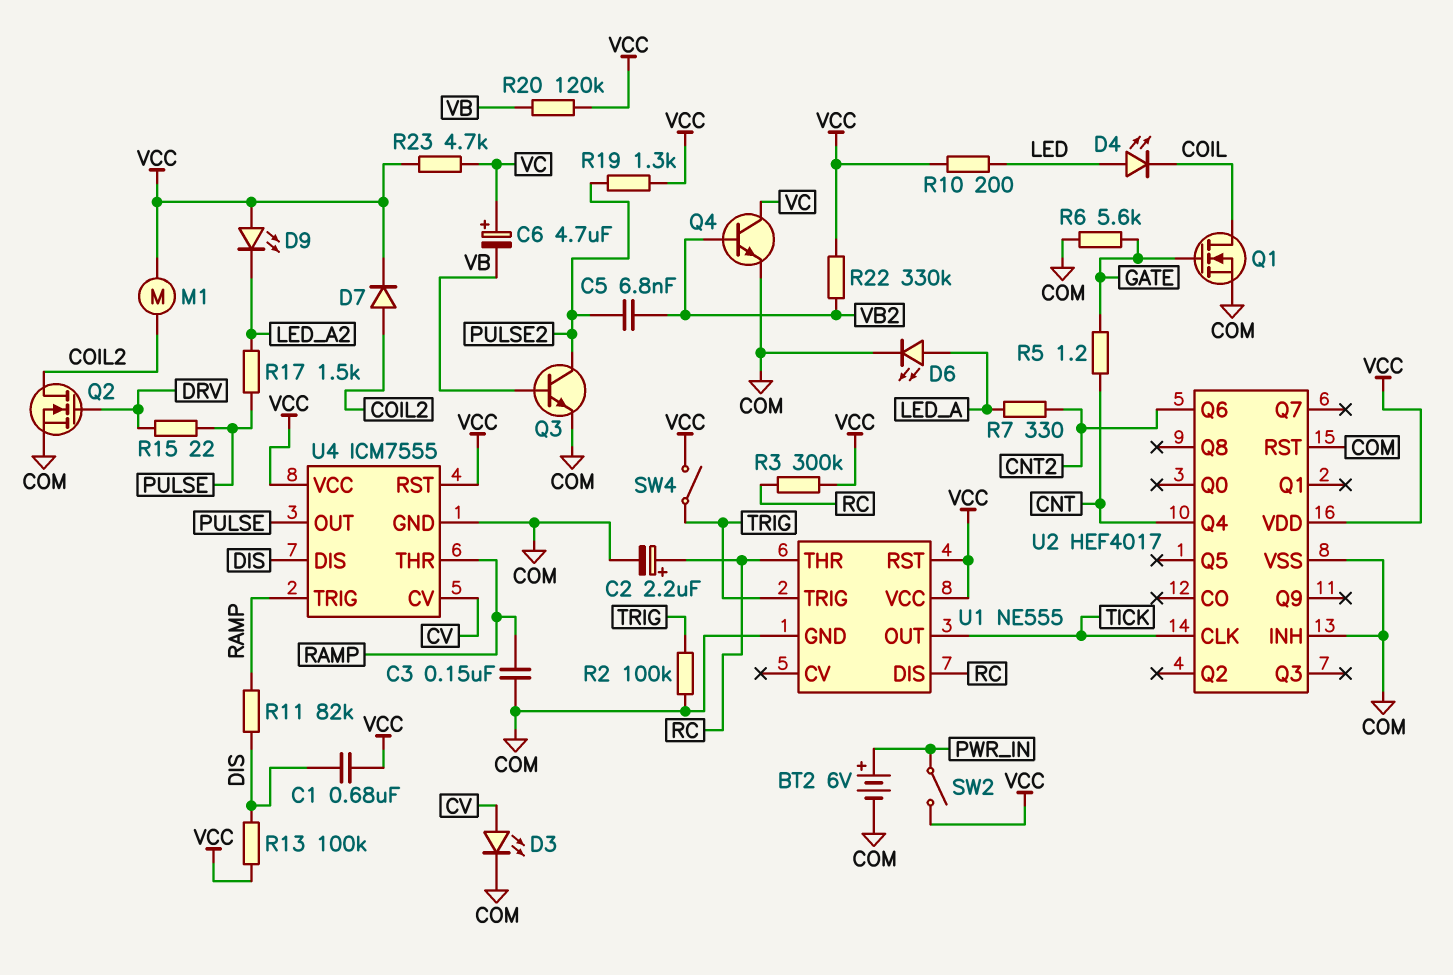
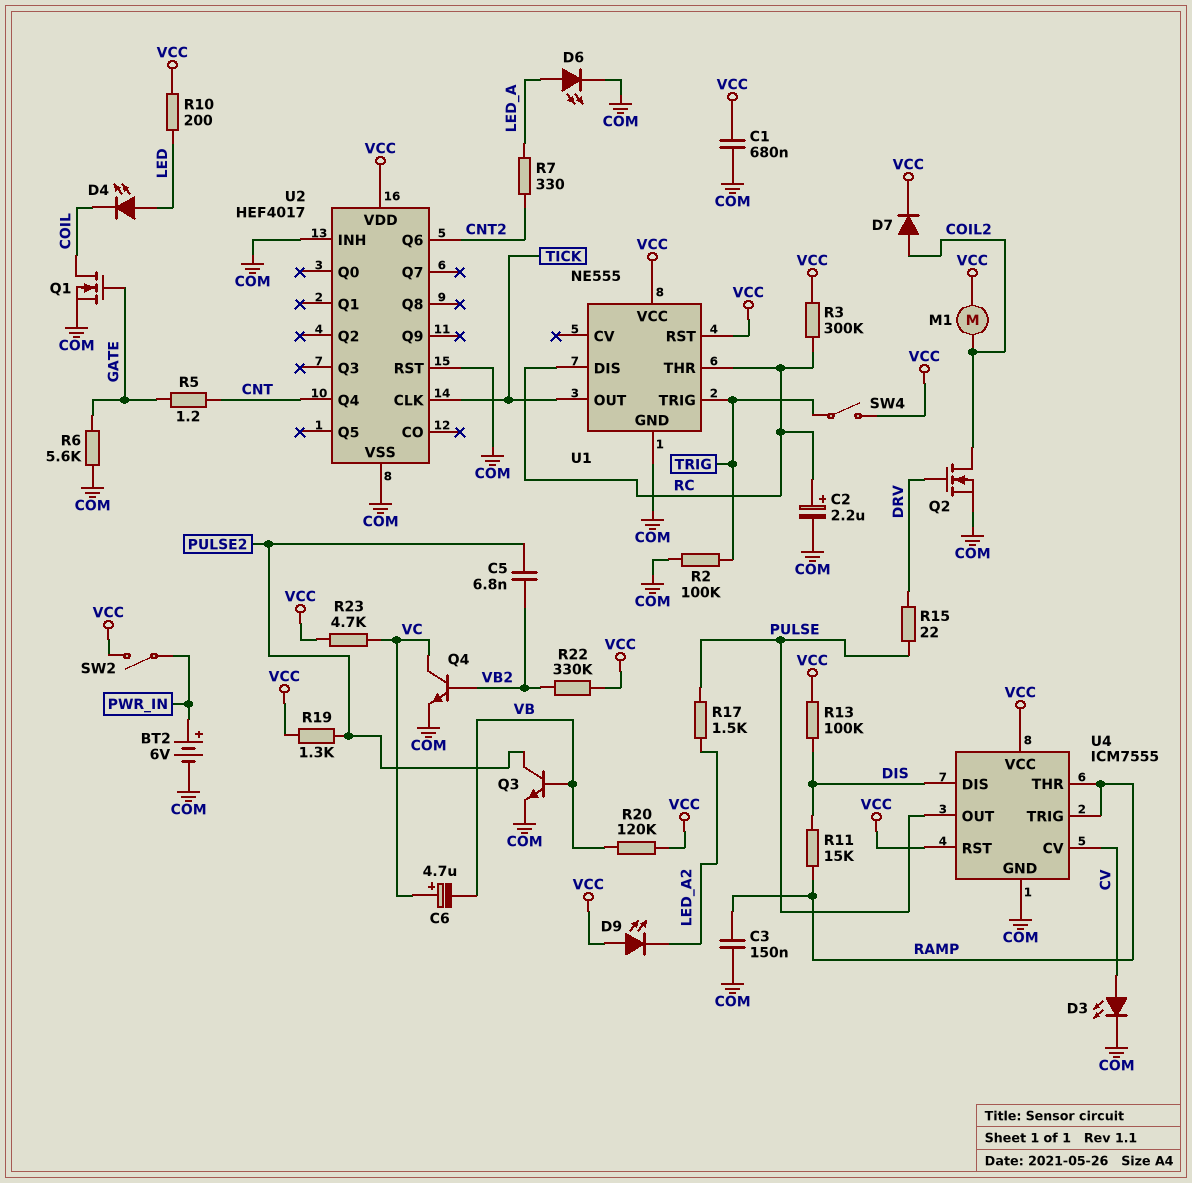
C1: 680nF (DIS, VCC) -> 680nF (COM, VCC)
R11: 82k (DIS, RAMP) -> 15k (DIS, RAMP)

